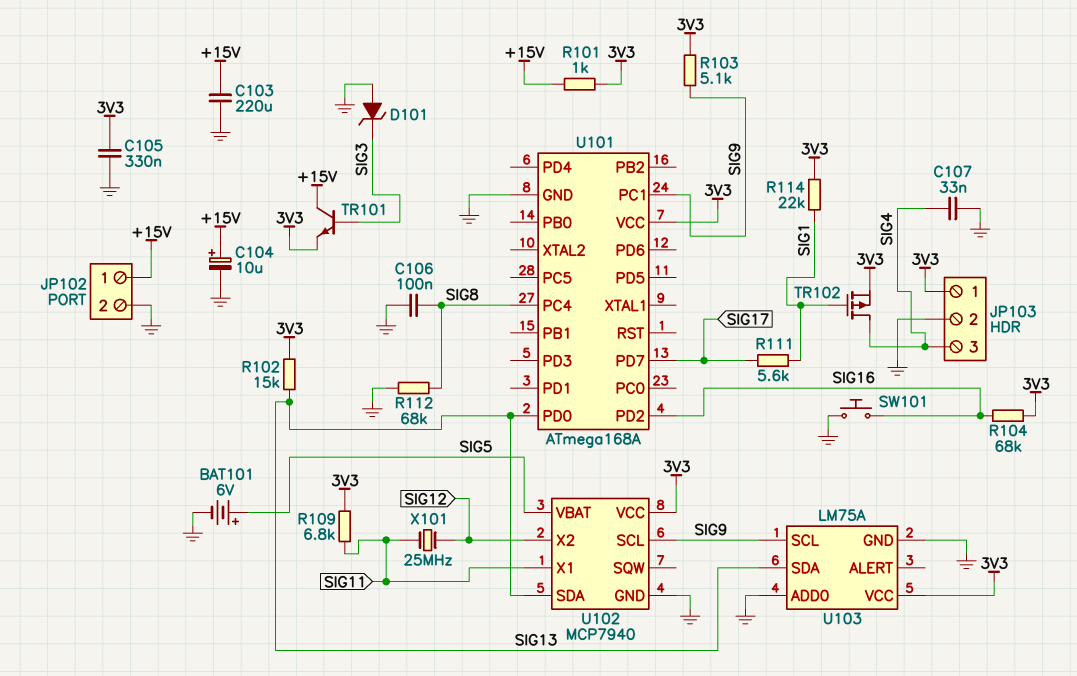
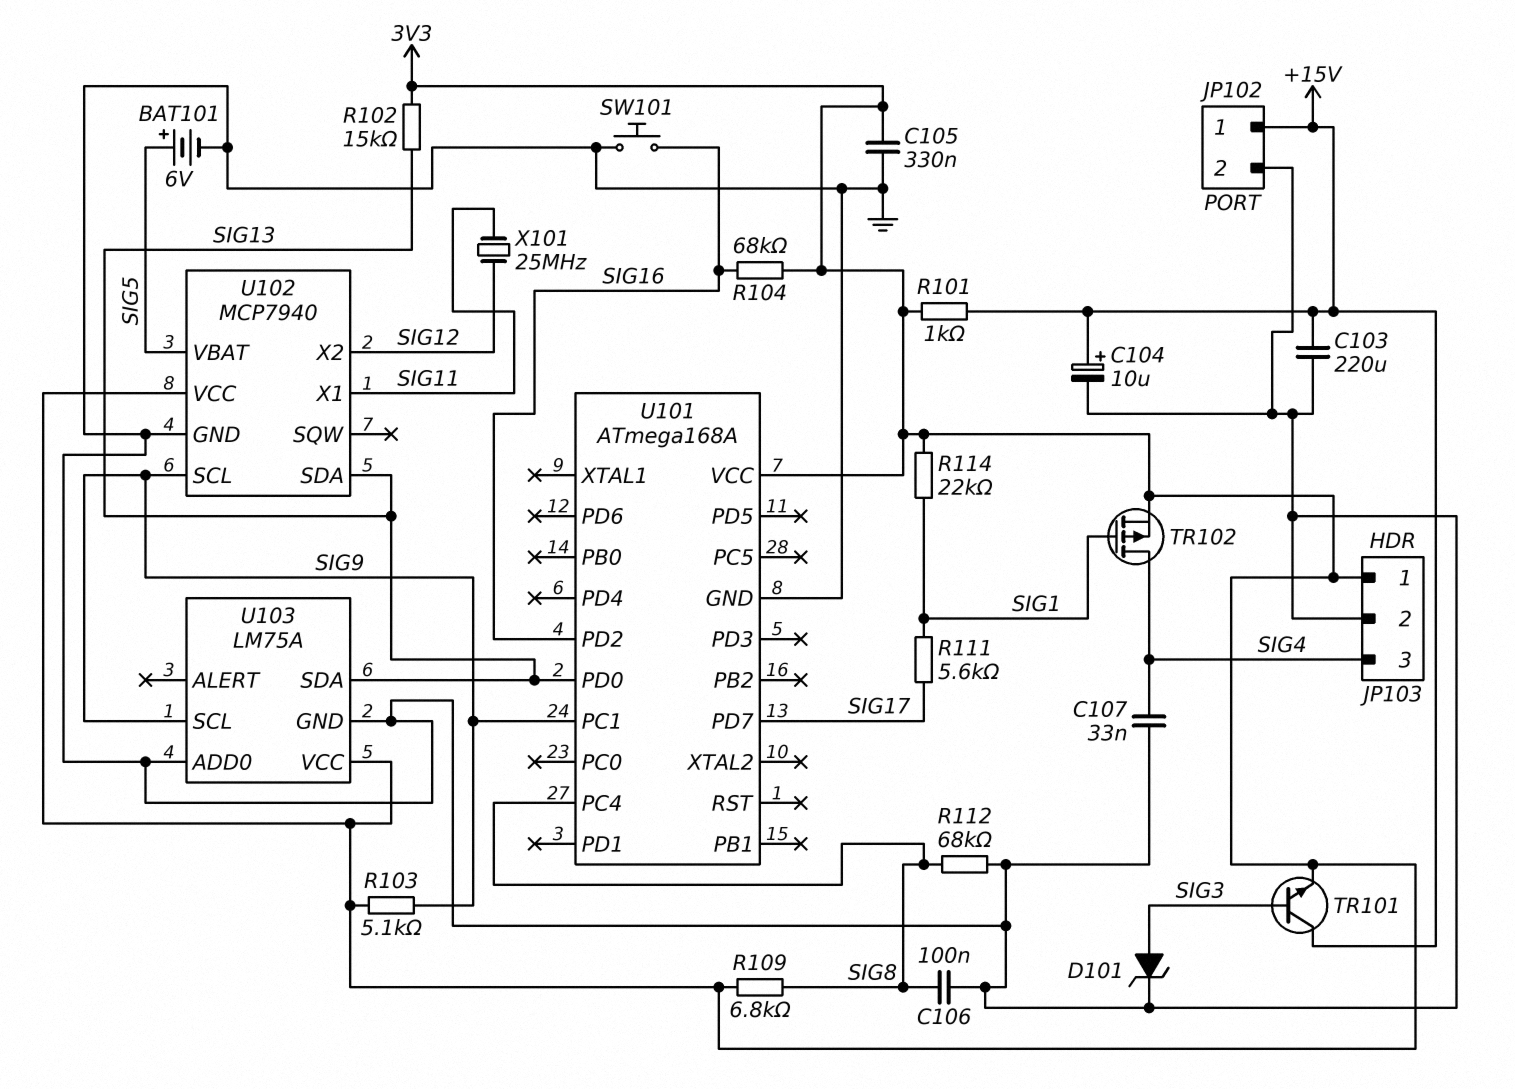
D101: zener (A GND, K SIG3) -> zener (A SIG3, K GND)
R109: 6.8k (3V3, SIG11) -> 6.8k (3V3, SIG8)

